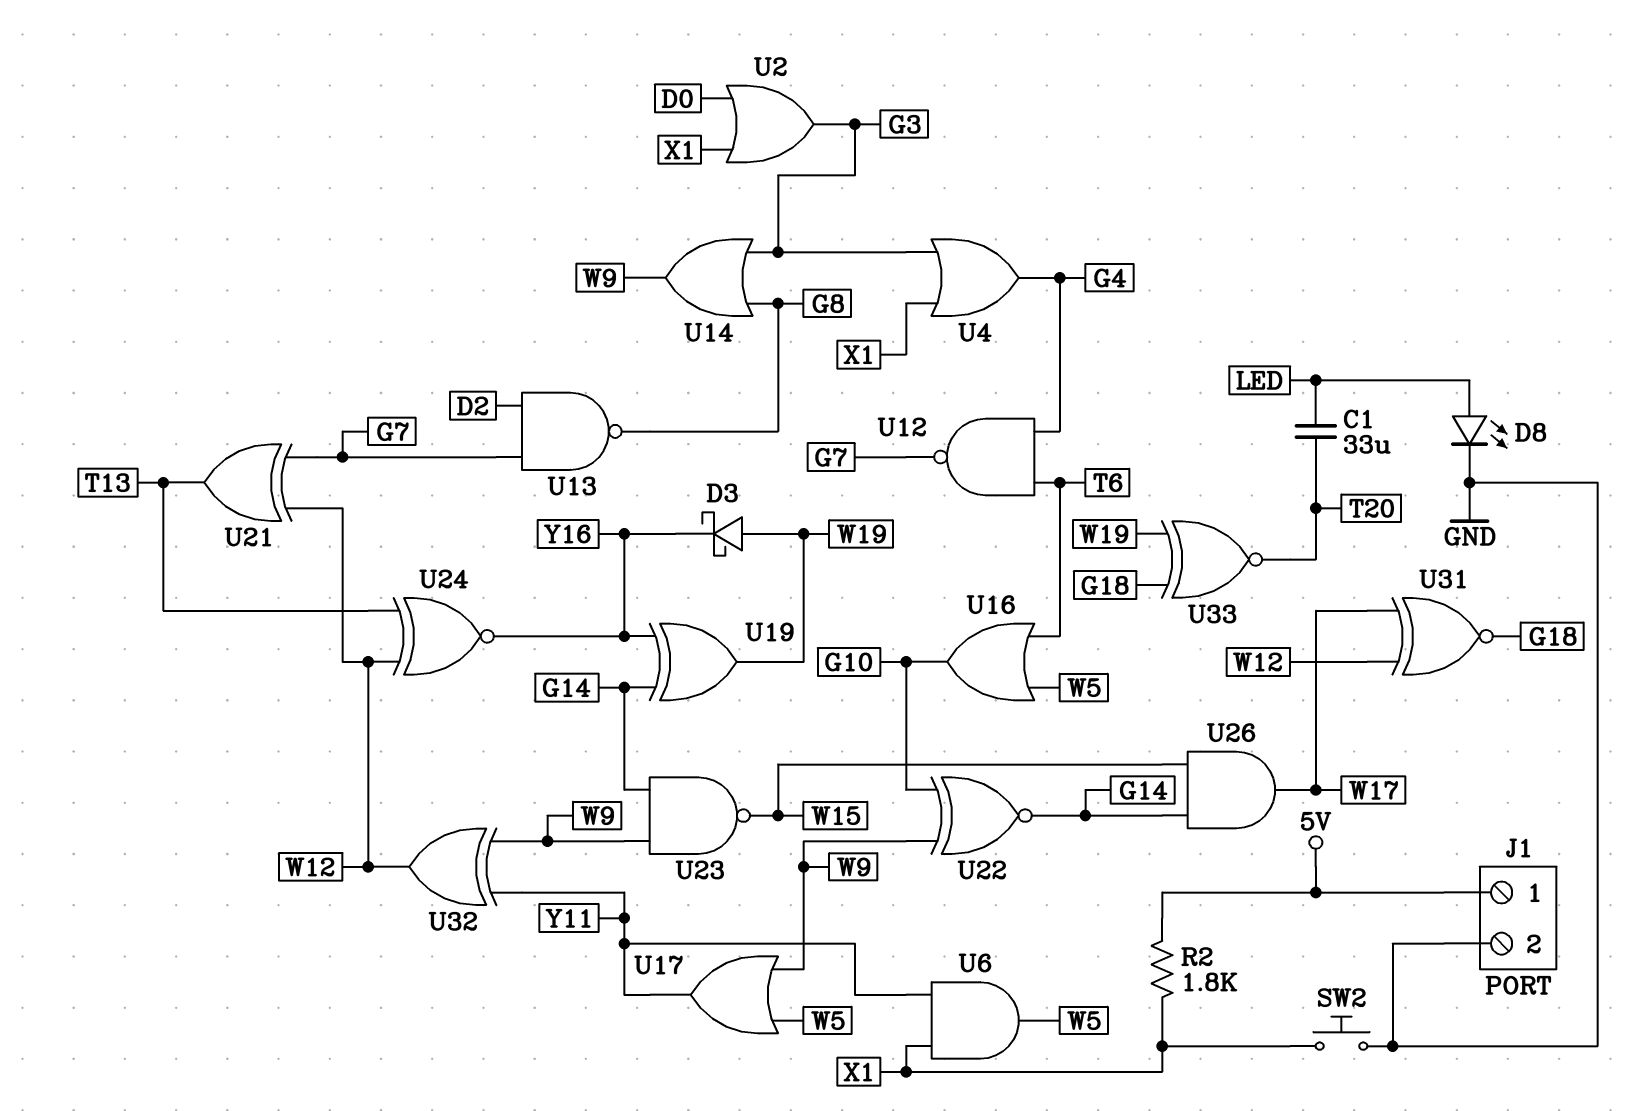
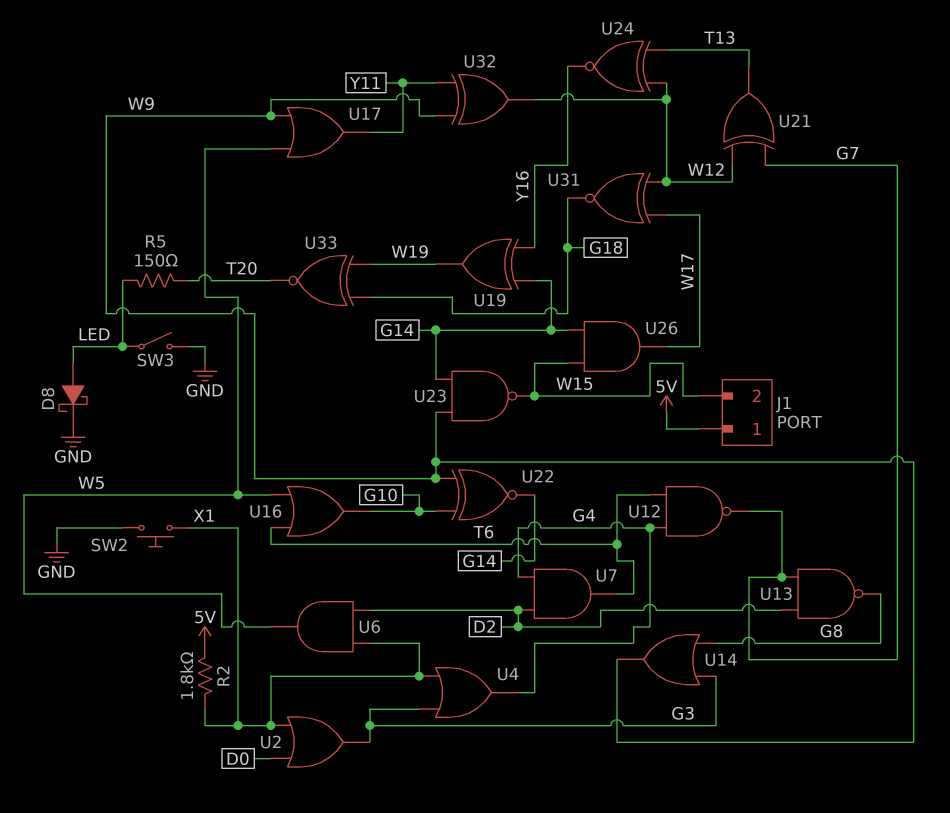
C1: 33uF (LED, T20) -> none
D3: schottky (A W19, K Y16) -> none
D8: LED (A LED, K GND) -> schottky (A LED, K GND)
J1 pin 2: GND -> W15
R5: none -> 150 (LED, T20)
SW3: none -> switch (GND, LED)
U6: AND (in X1, in Y11, out W5) -> AND (in D2, in X1, out W5)
U7: none -> AND (in D2, in G4, out T6)

